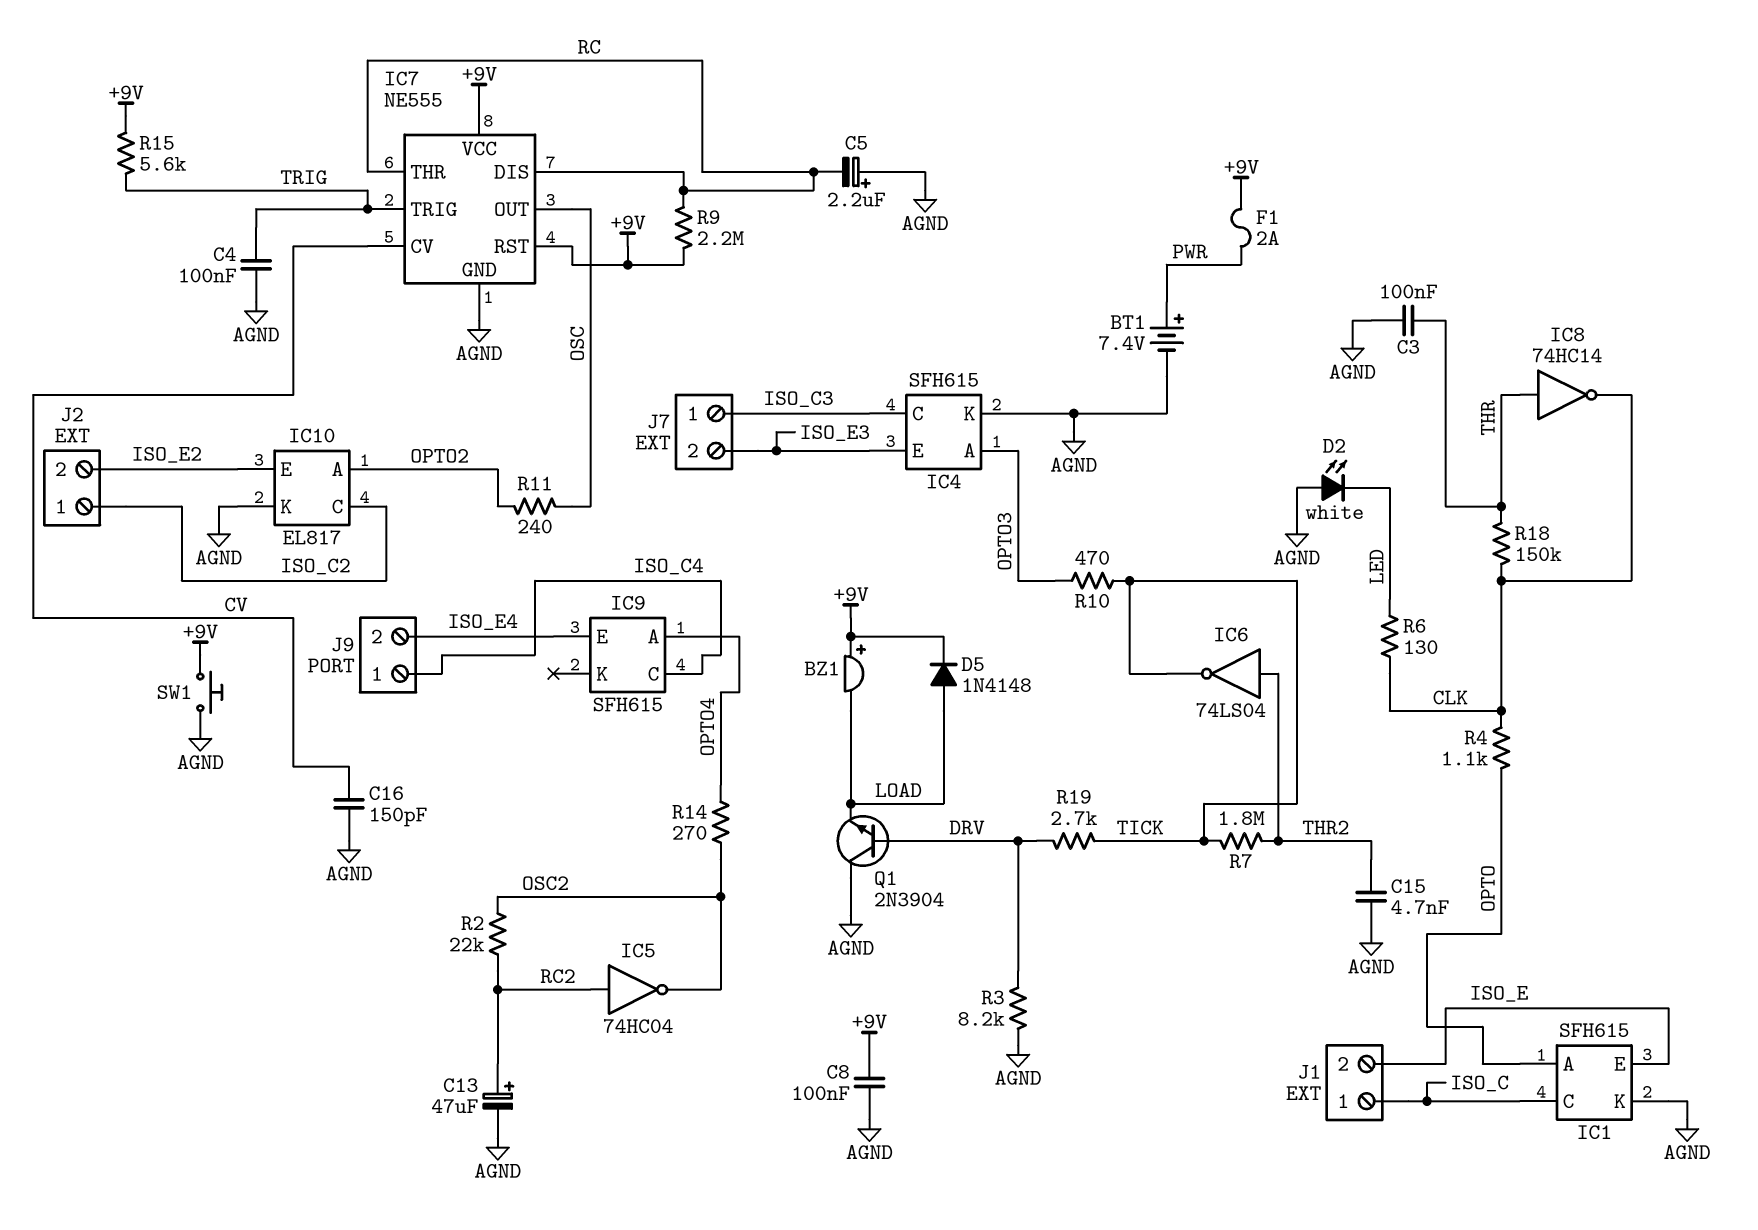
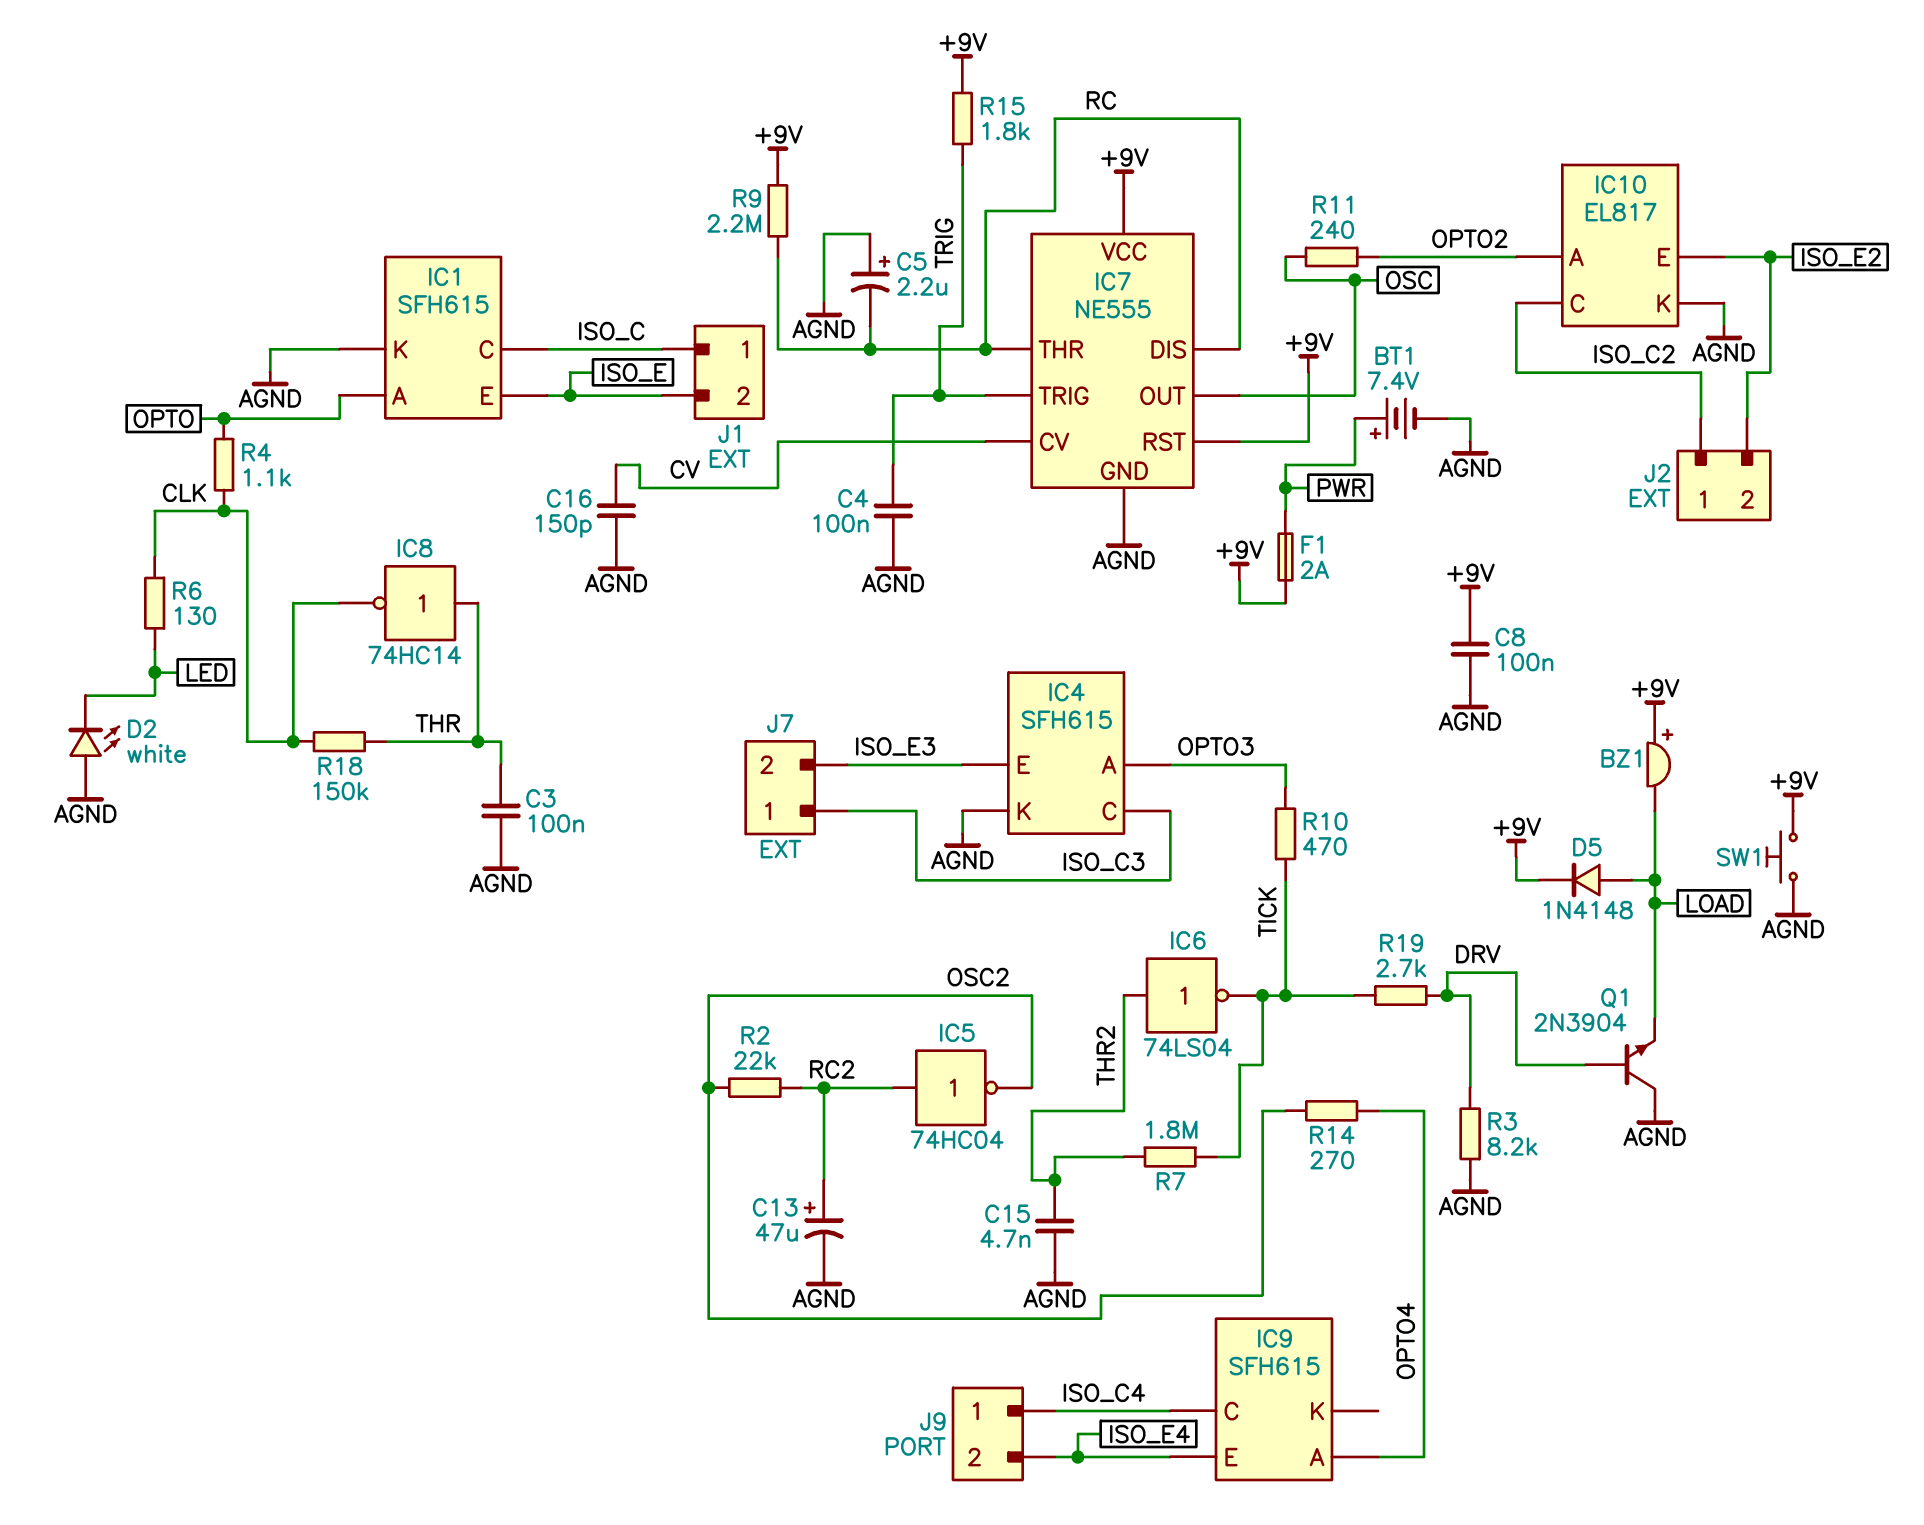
R15: 5.6k (+9V, TRIG) -> 1.8k (+9V, TRIG)

